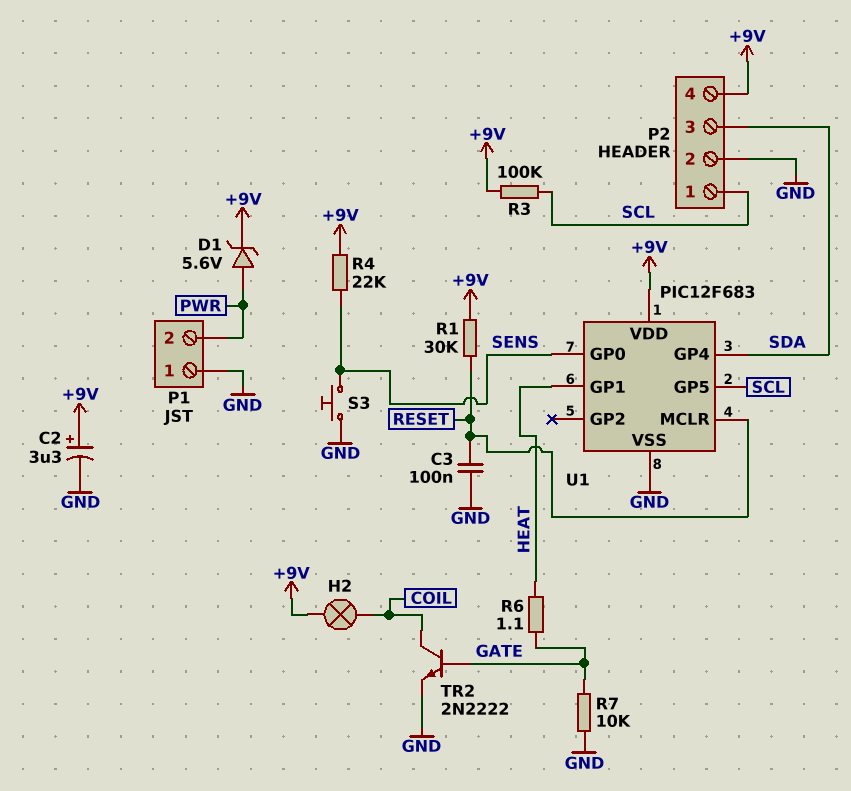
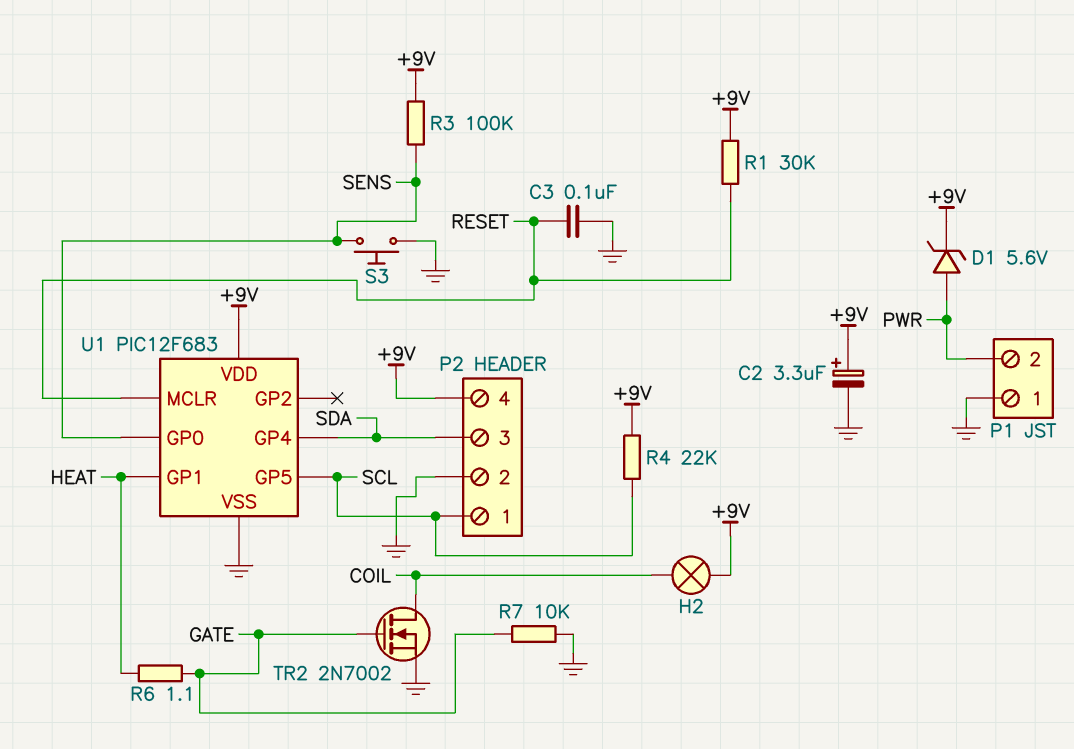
R3: 100k (+9V, SCL) -> 100k (+9V, SENS)
R4: 22k (+9V, SENS) -> 22k (+9V, SCL)
TR2: NPN 2N2222 (B GATE, C COIL, E GND) -> NMOS 2N7002 (G GATE, D COIL, S GND)

